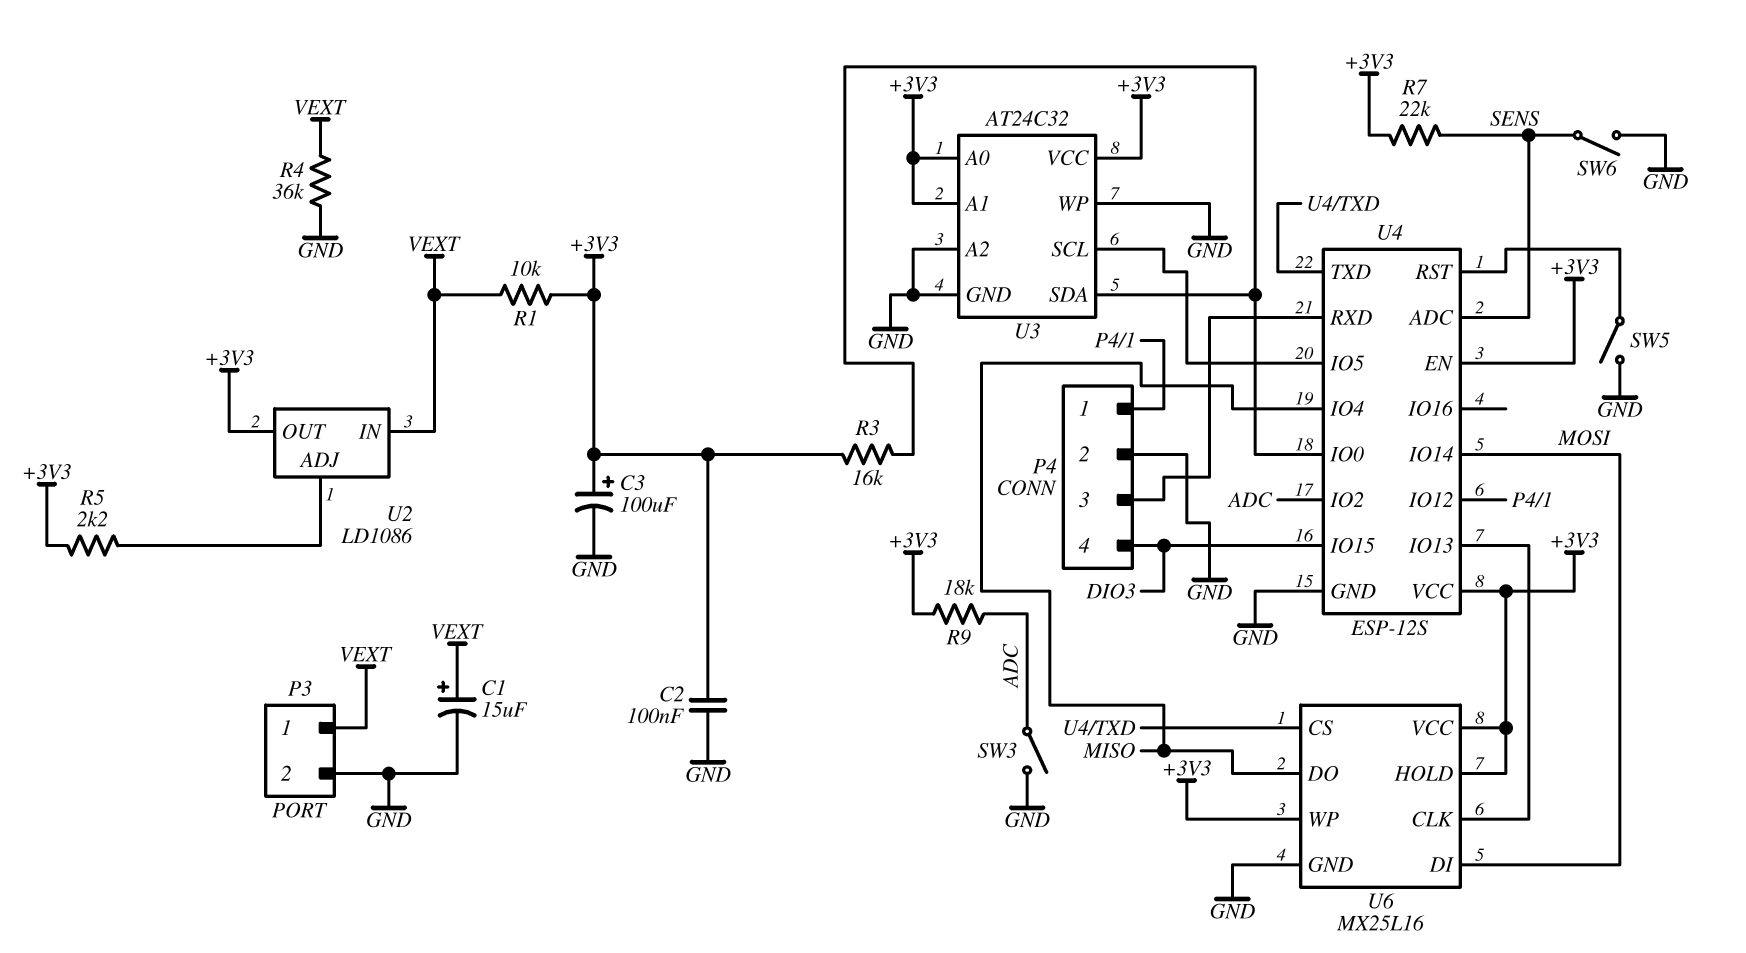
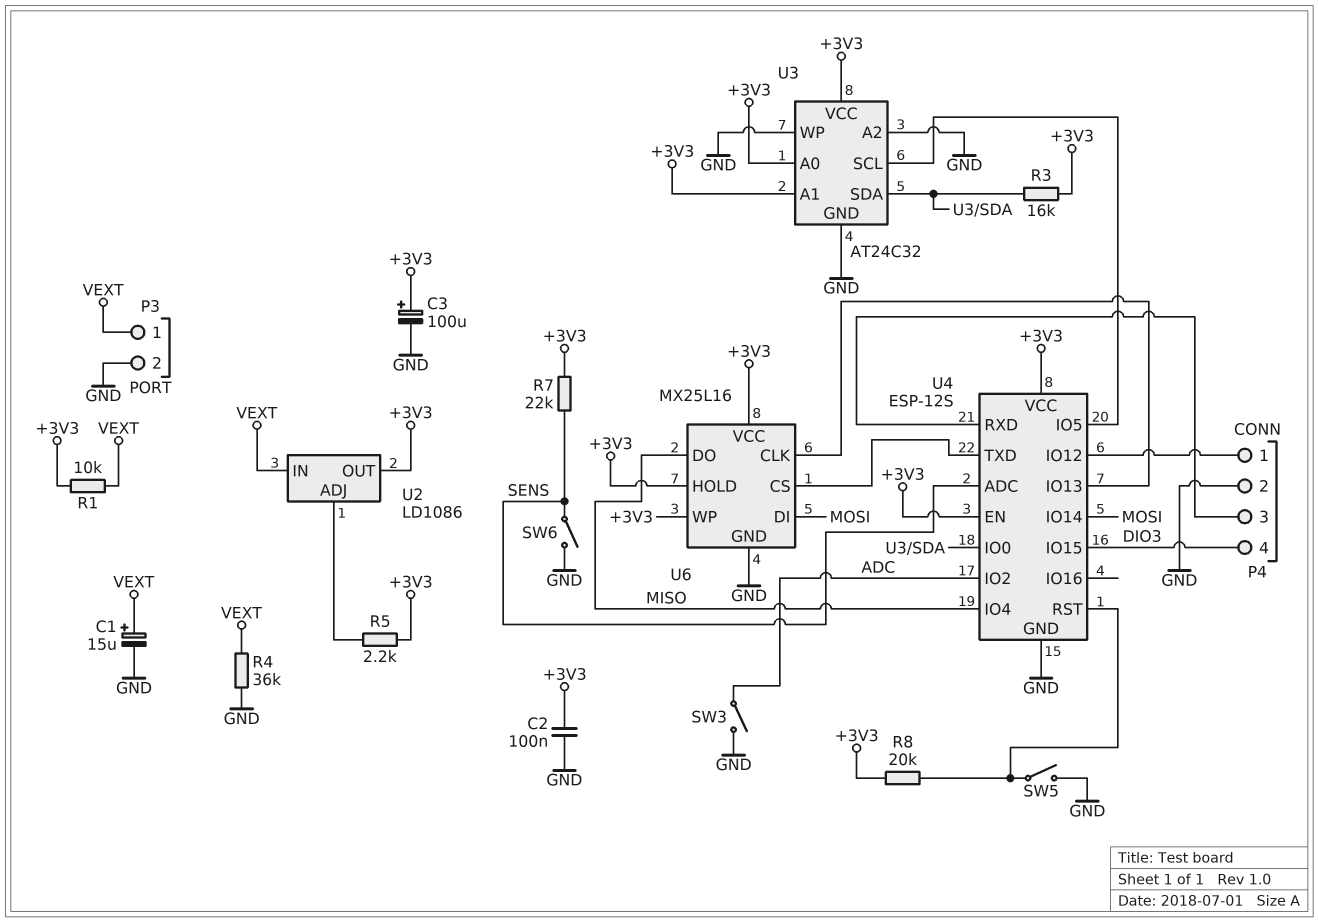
R8: none -> 20k (+3V3, U4/RST)
R9: 18k (+3V3, ADC) -> none

